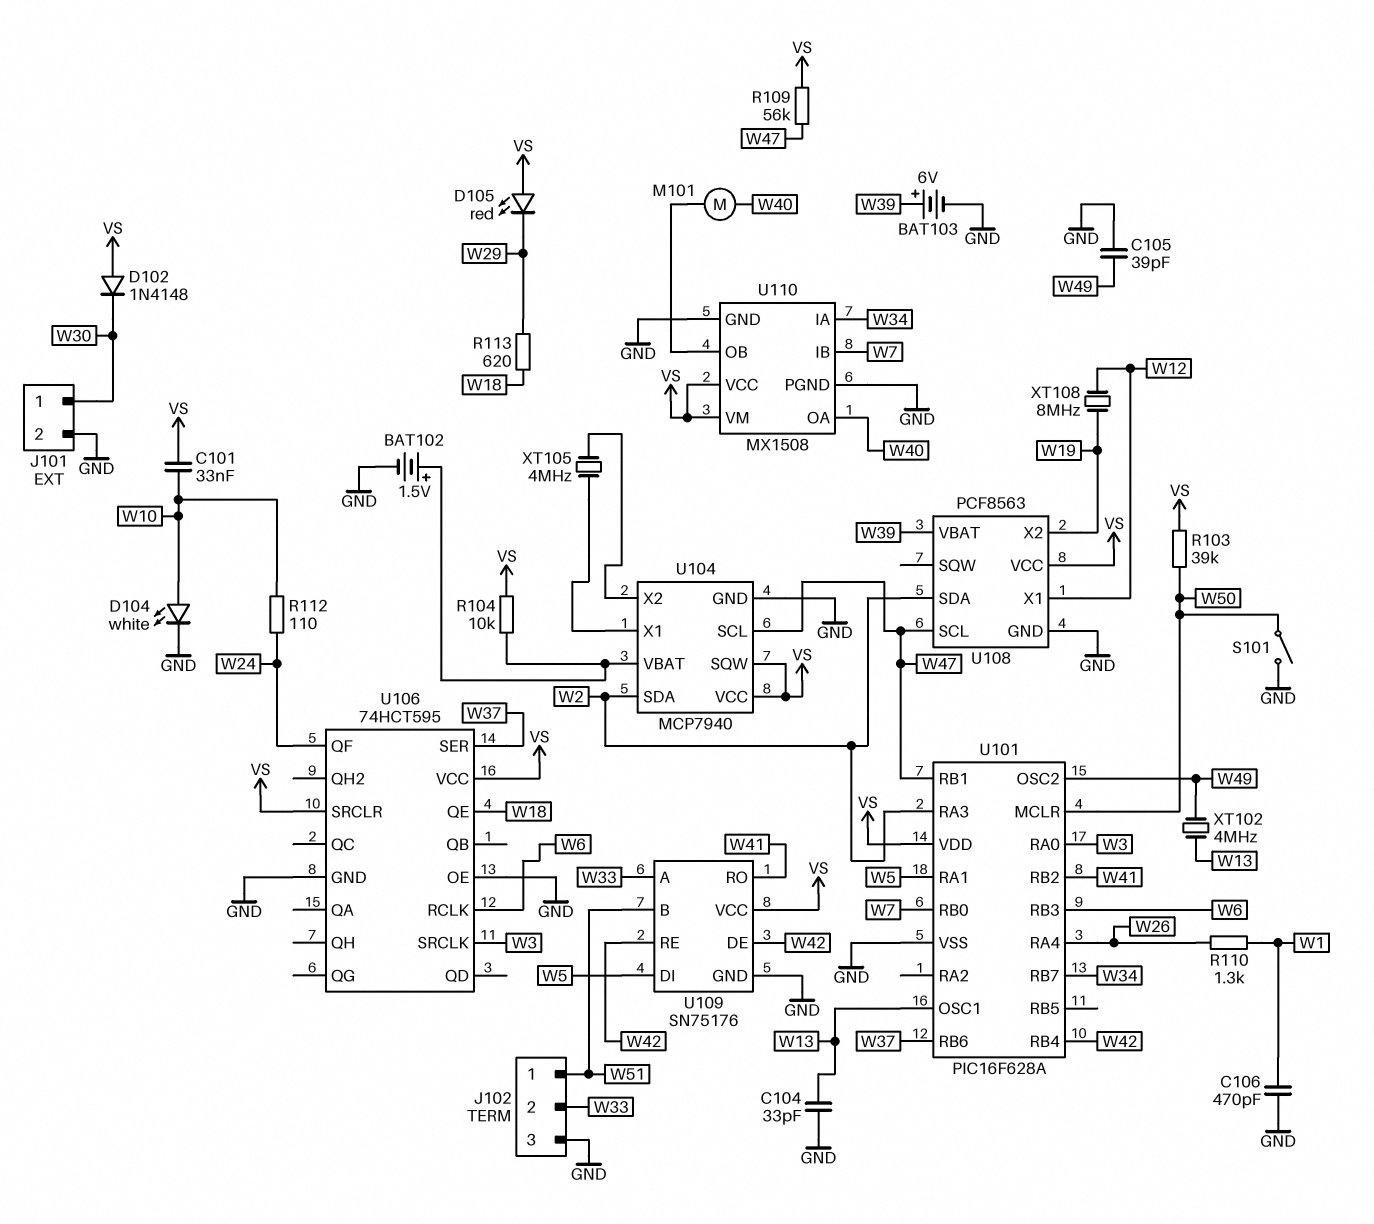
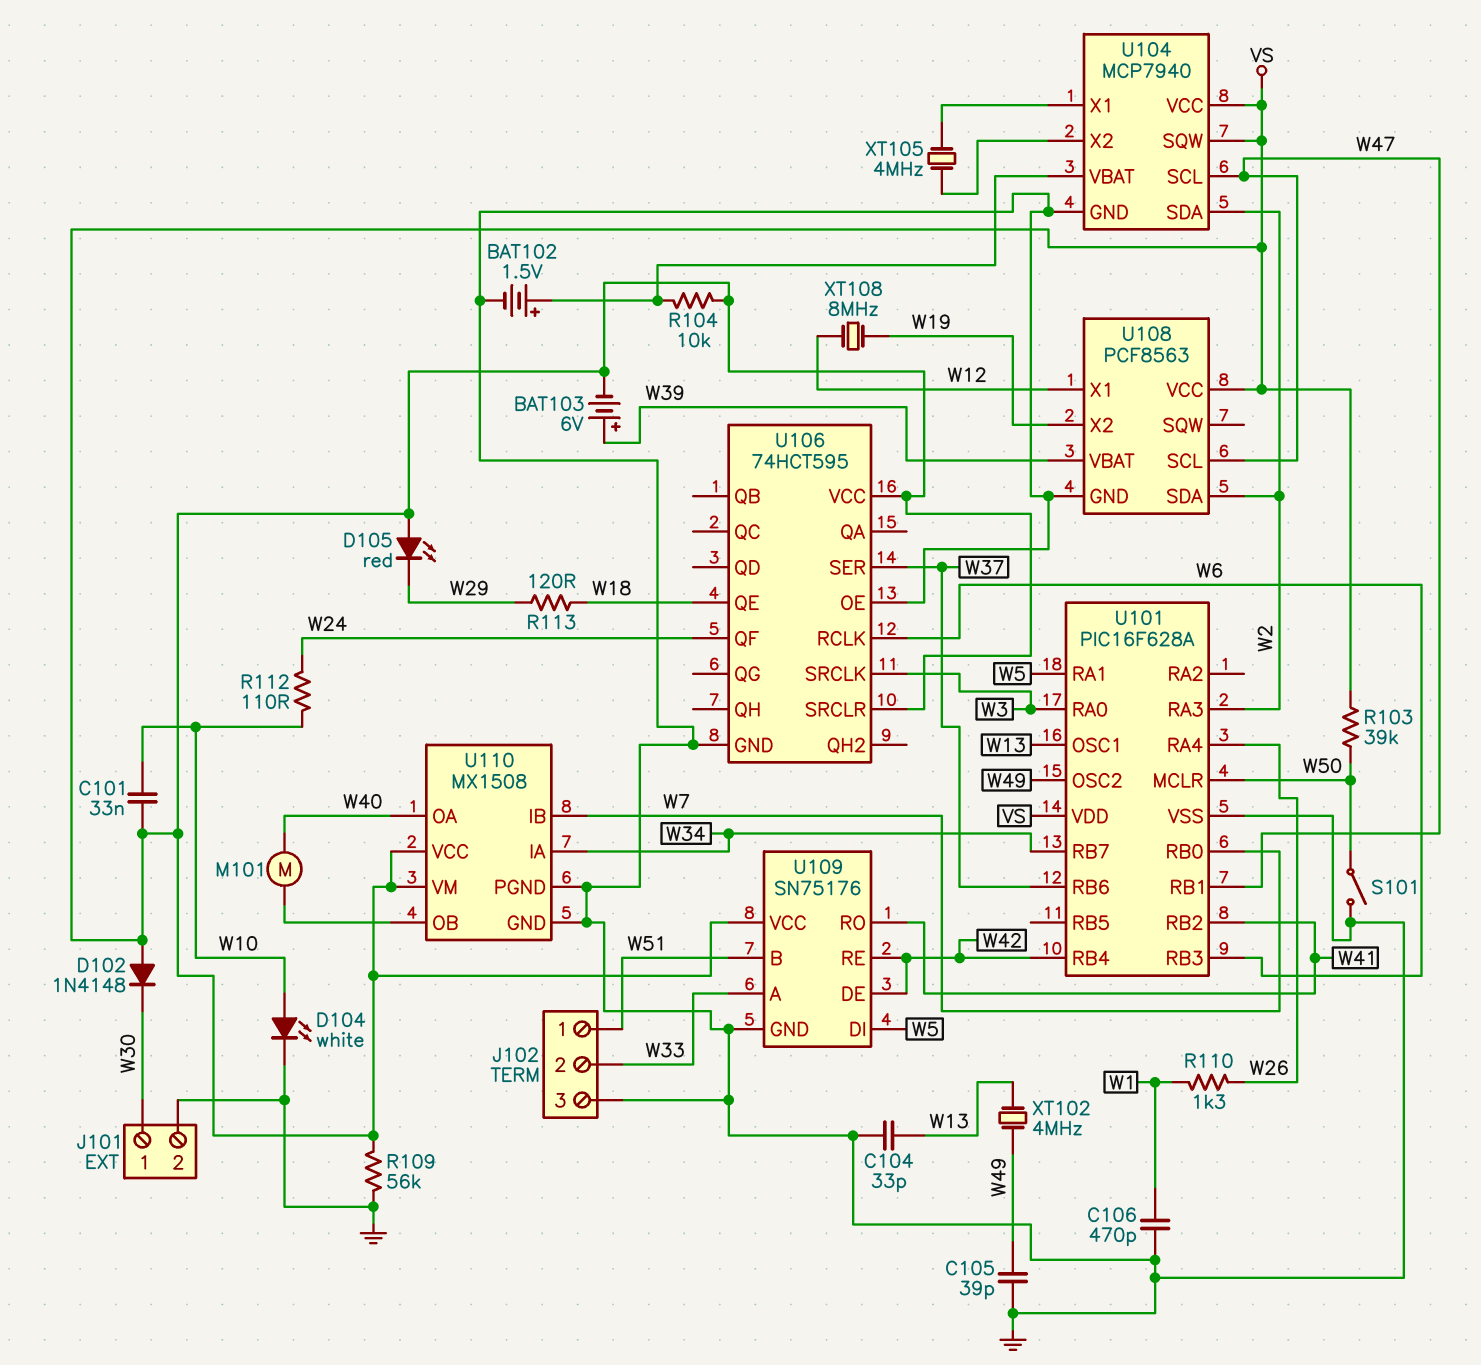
BAT103: 6V (plus W39, minus GND) -> 6V (plus W39, minus VS)
R109: 56k (VS, W47) -> 56k (GND, VS)
R113: 620 (W18, W29) -> 120 (W18, W29)

